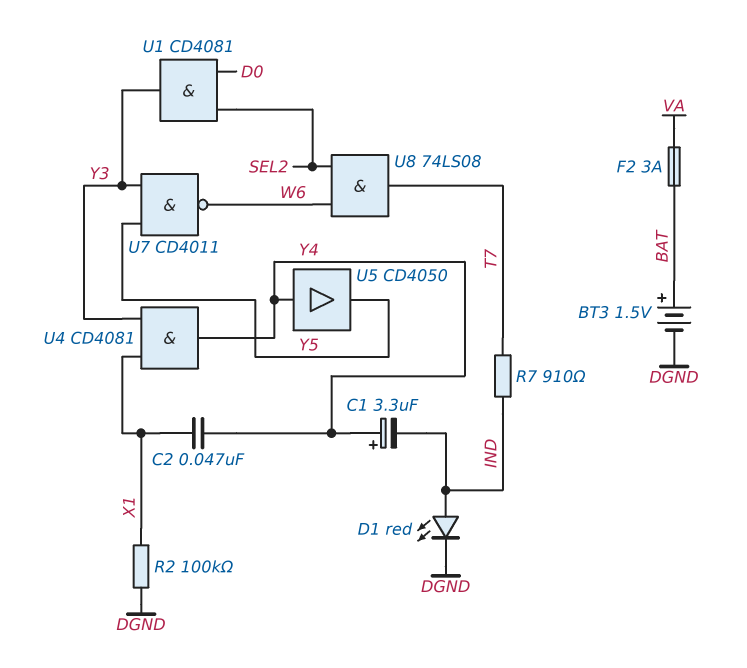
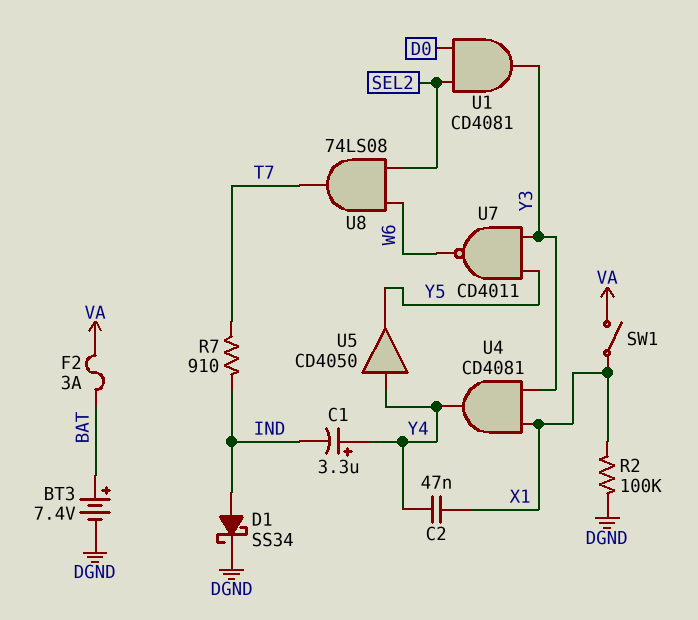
BT3: 1.5V (plus BAT, minus DGND) -> 7.4V (plus BAT, minus DGND)
D1: LED red (A IND, K DGND) -> schottky SS34 (A IND, K DGND)
SW1: none -> switch (VA, X1)

